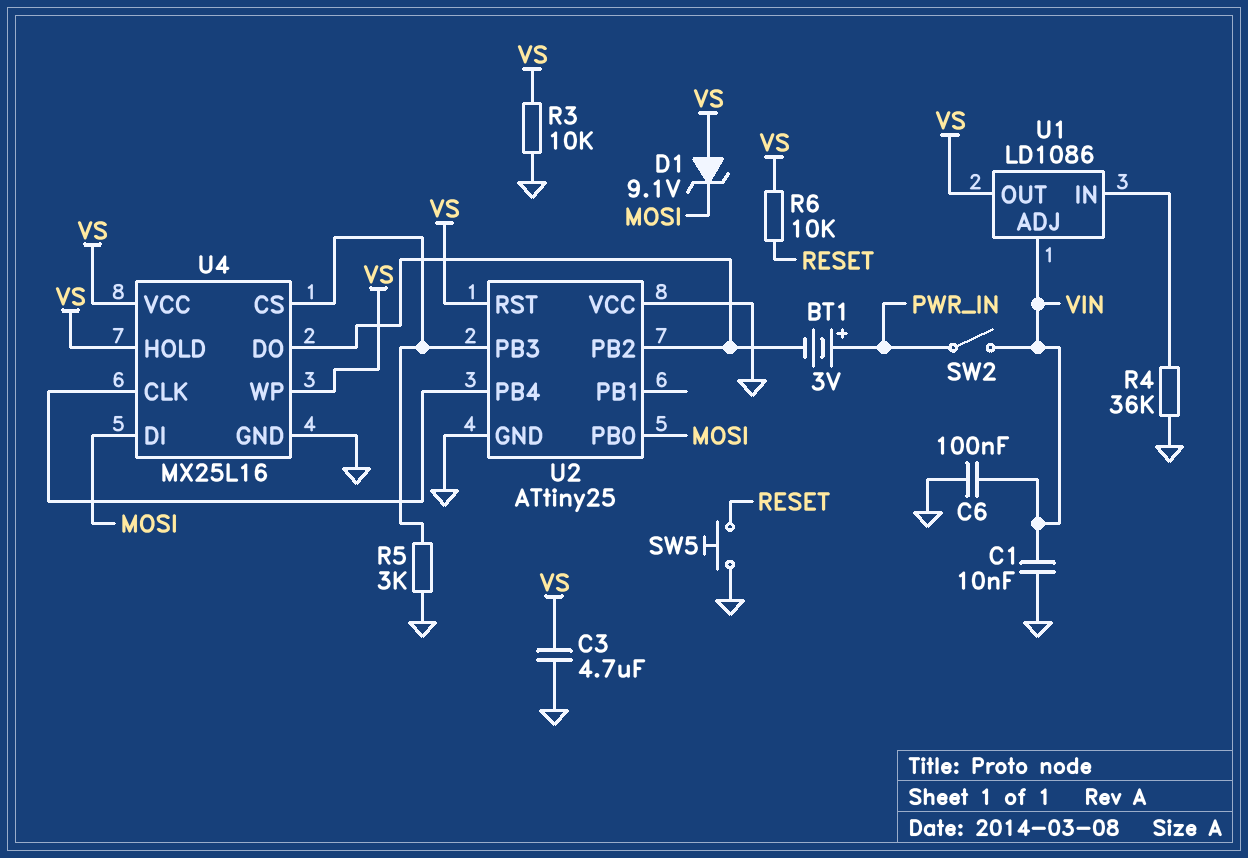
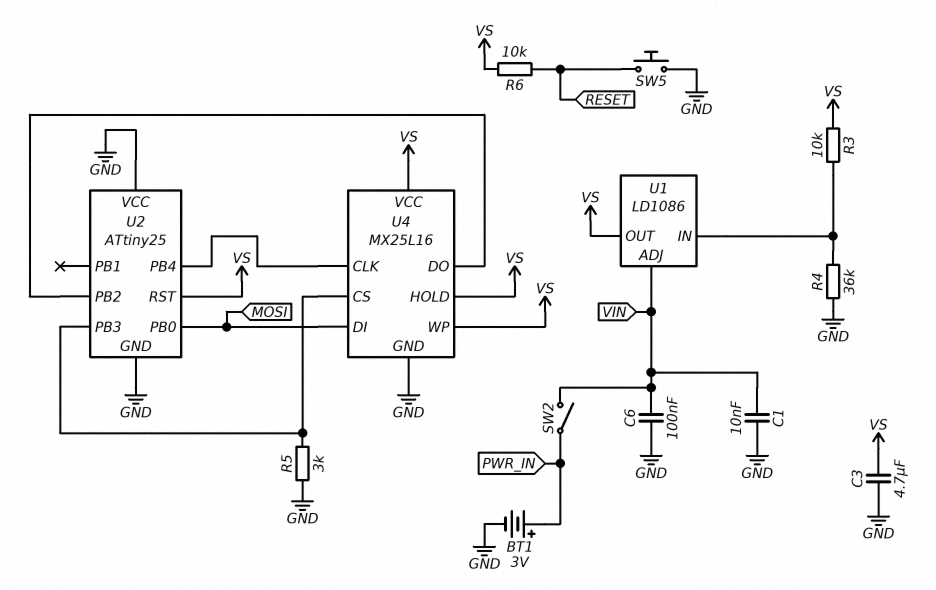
BT1: 3V (plus PWR_IN, minus U2/PB2) -> 3V (plus PWR_IN, minus GND)
D1: zener 9.1V (A VS, K MOSI) -> none
R3: 10k (GND, VS) -> 10k (U1/IN, VS)

